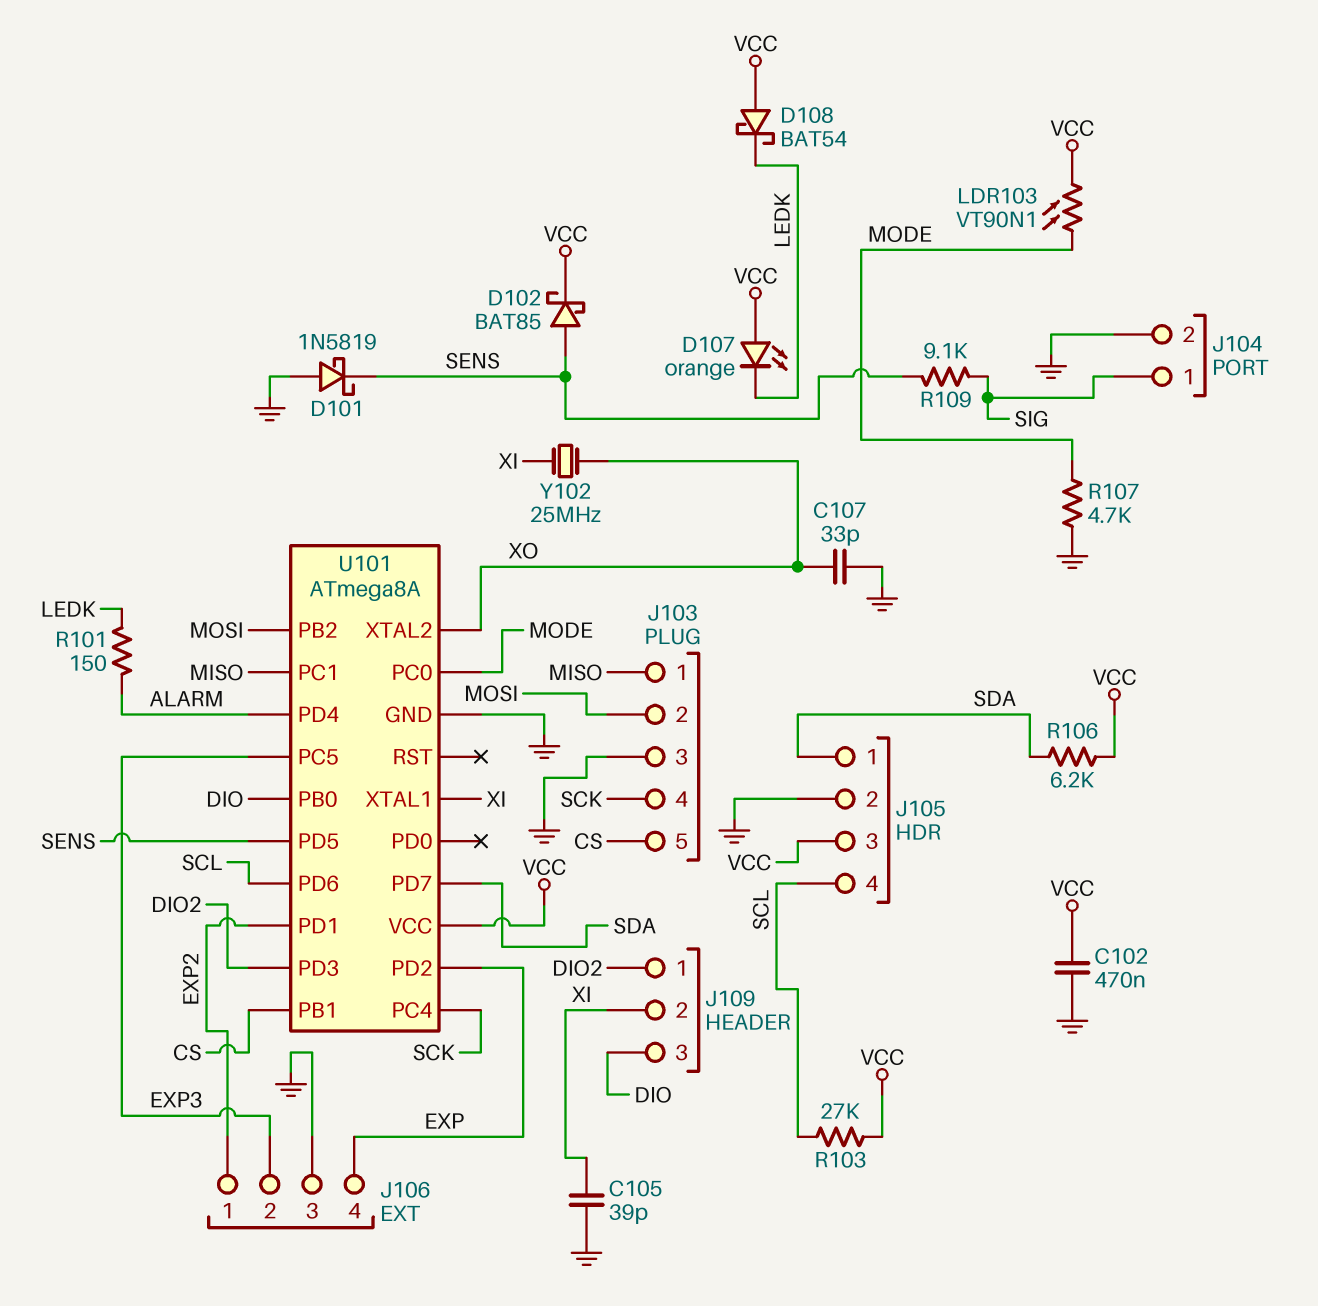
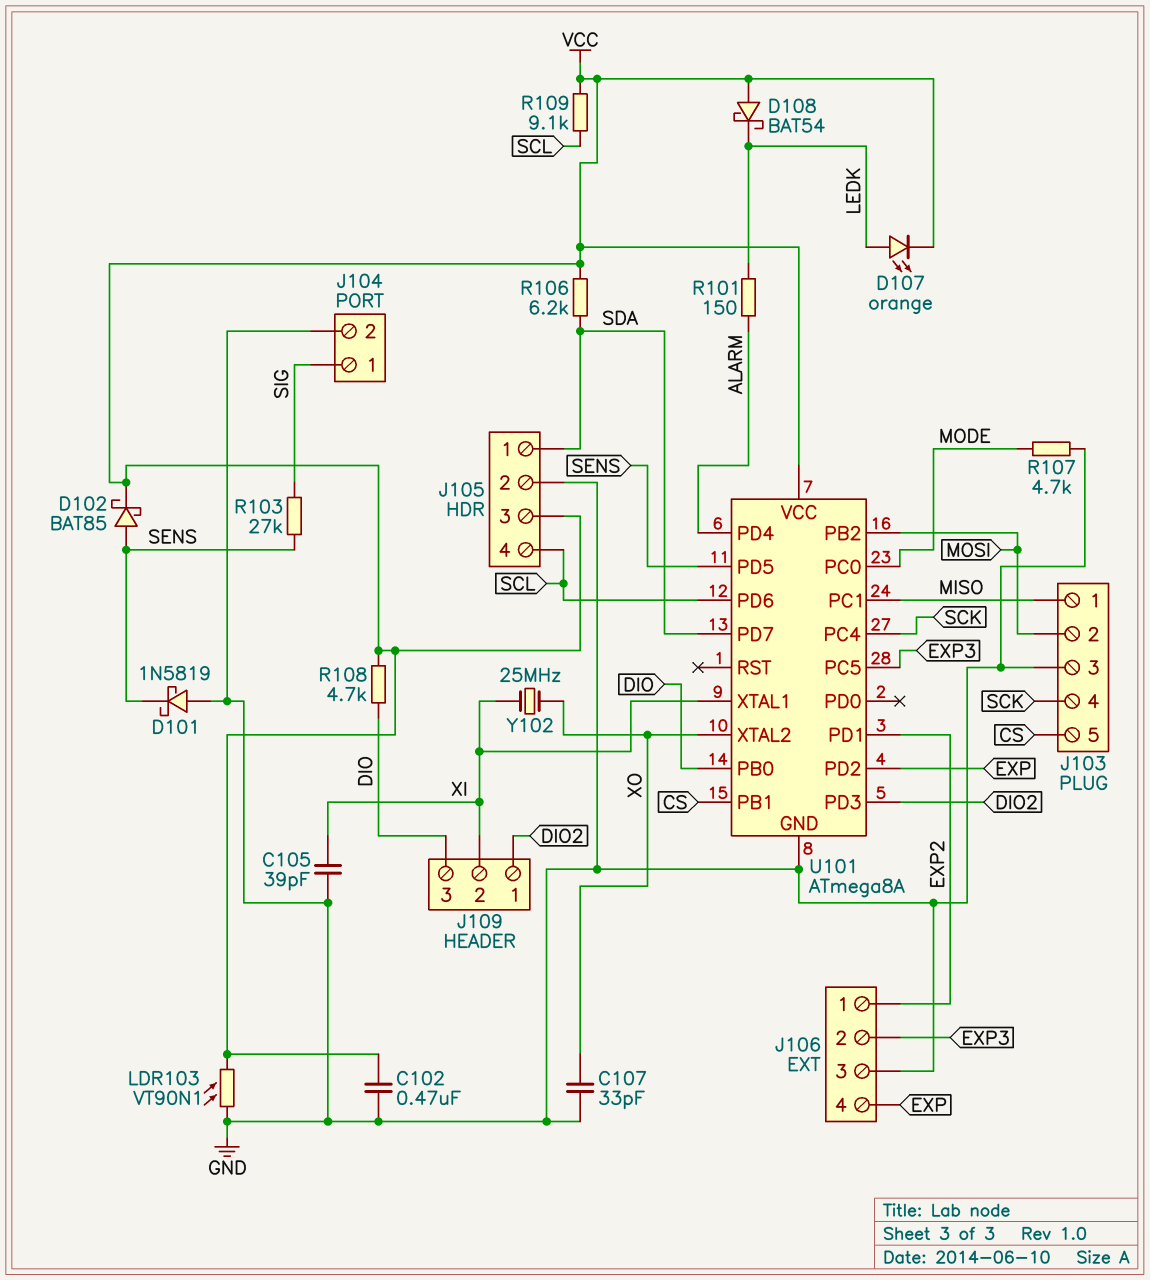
D107: LED orange (A VCC, K LEDK) -> LED orange (A LEDK, K VCC)
LDR103: VT90N1 (MODE, VCC) -> VT90N1 (GND, VCC)
R103: 27k (SCL, VCC) -> 27k (SENS, SIG)
R108: none -> 4.7k (DIO, VCC)
R109: 9.1k (SENS, SIG) -> 9.1k (SCL, VCC)

